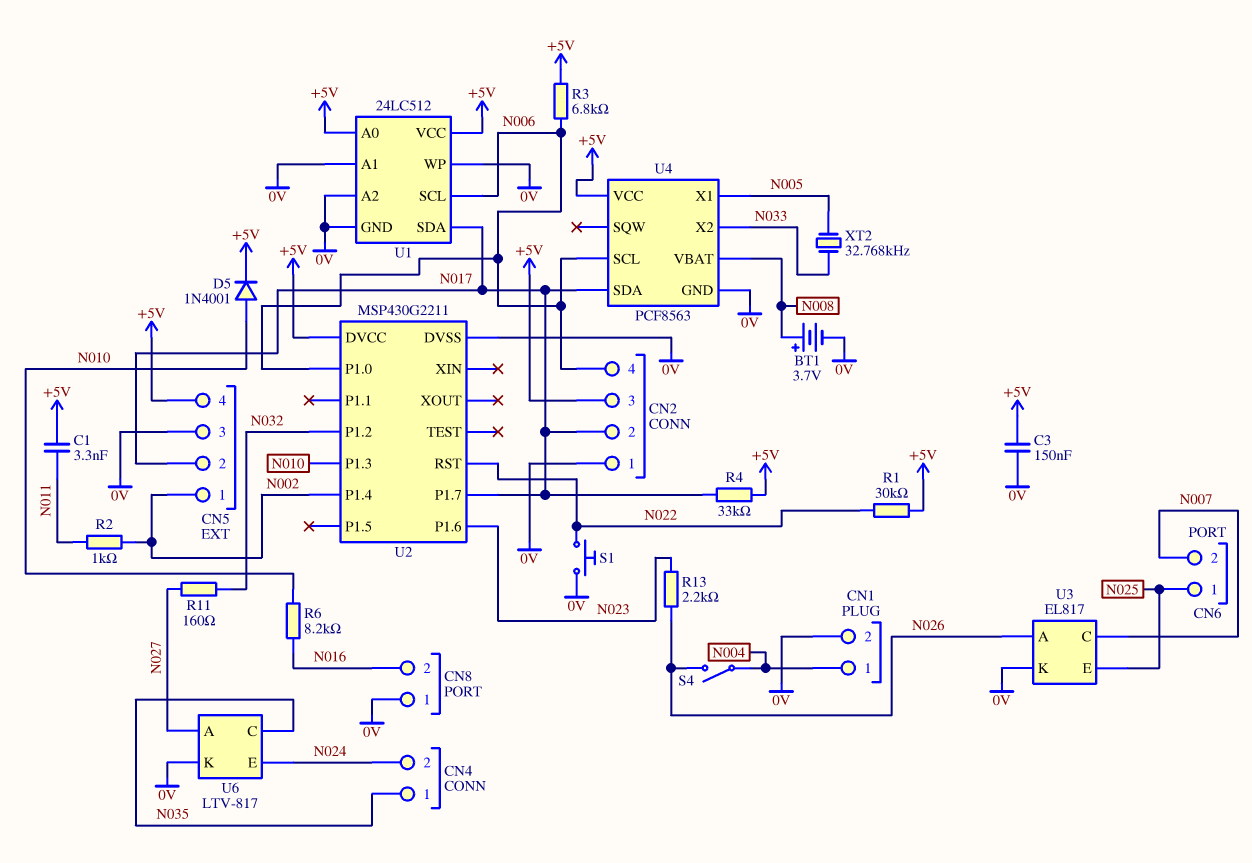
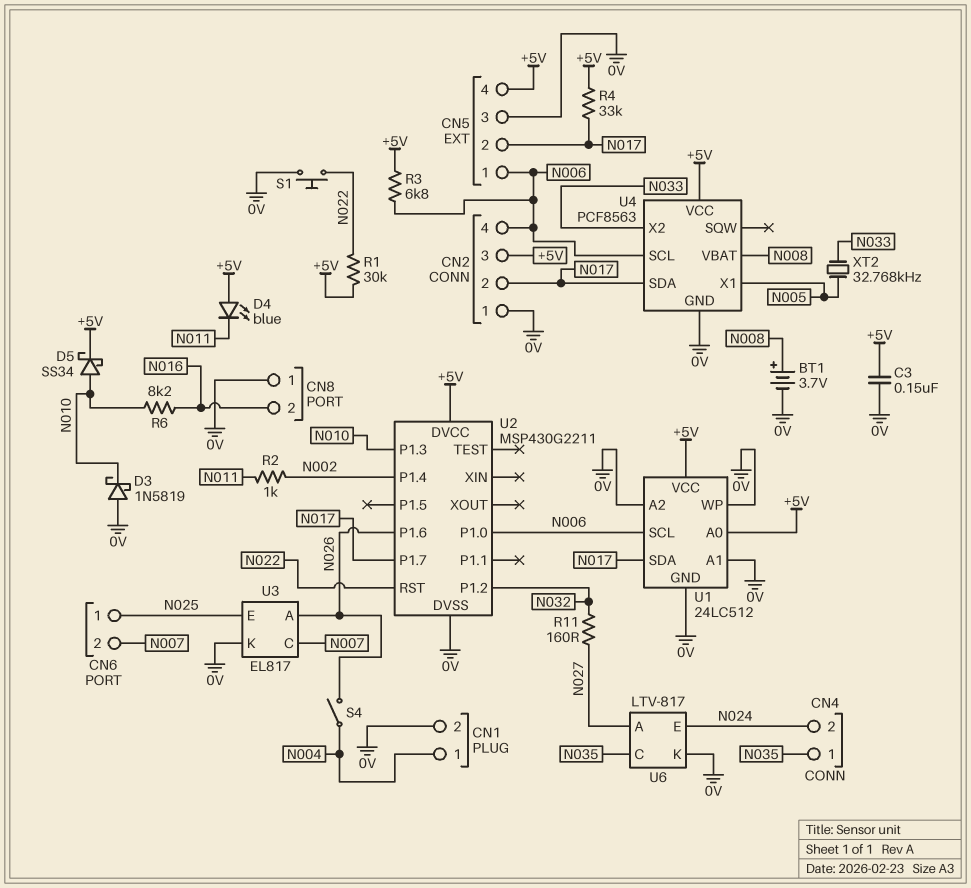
C1: 3.3nF (+5V, N011) -> none
CN5 pin 1: N002 -> N006
D3: none -> schottky 1N5819 (A 0V, K N010)
D4: none -> LED blue (A +5V, K N011)
D5: diode 1N4001 (A N010, K +5V) -> schottky SS34 (A N010, K +5V)
R13: 2.2k (N023, N026) -> none
U2 pin P1.6: N023 -> N026

